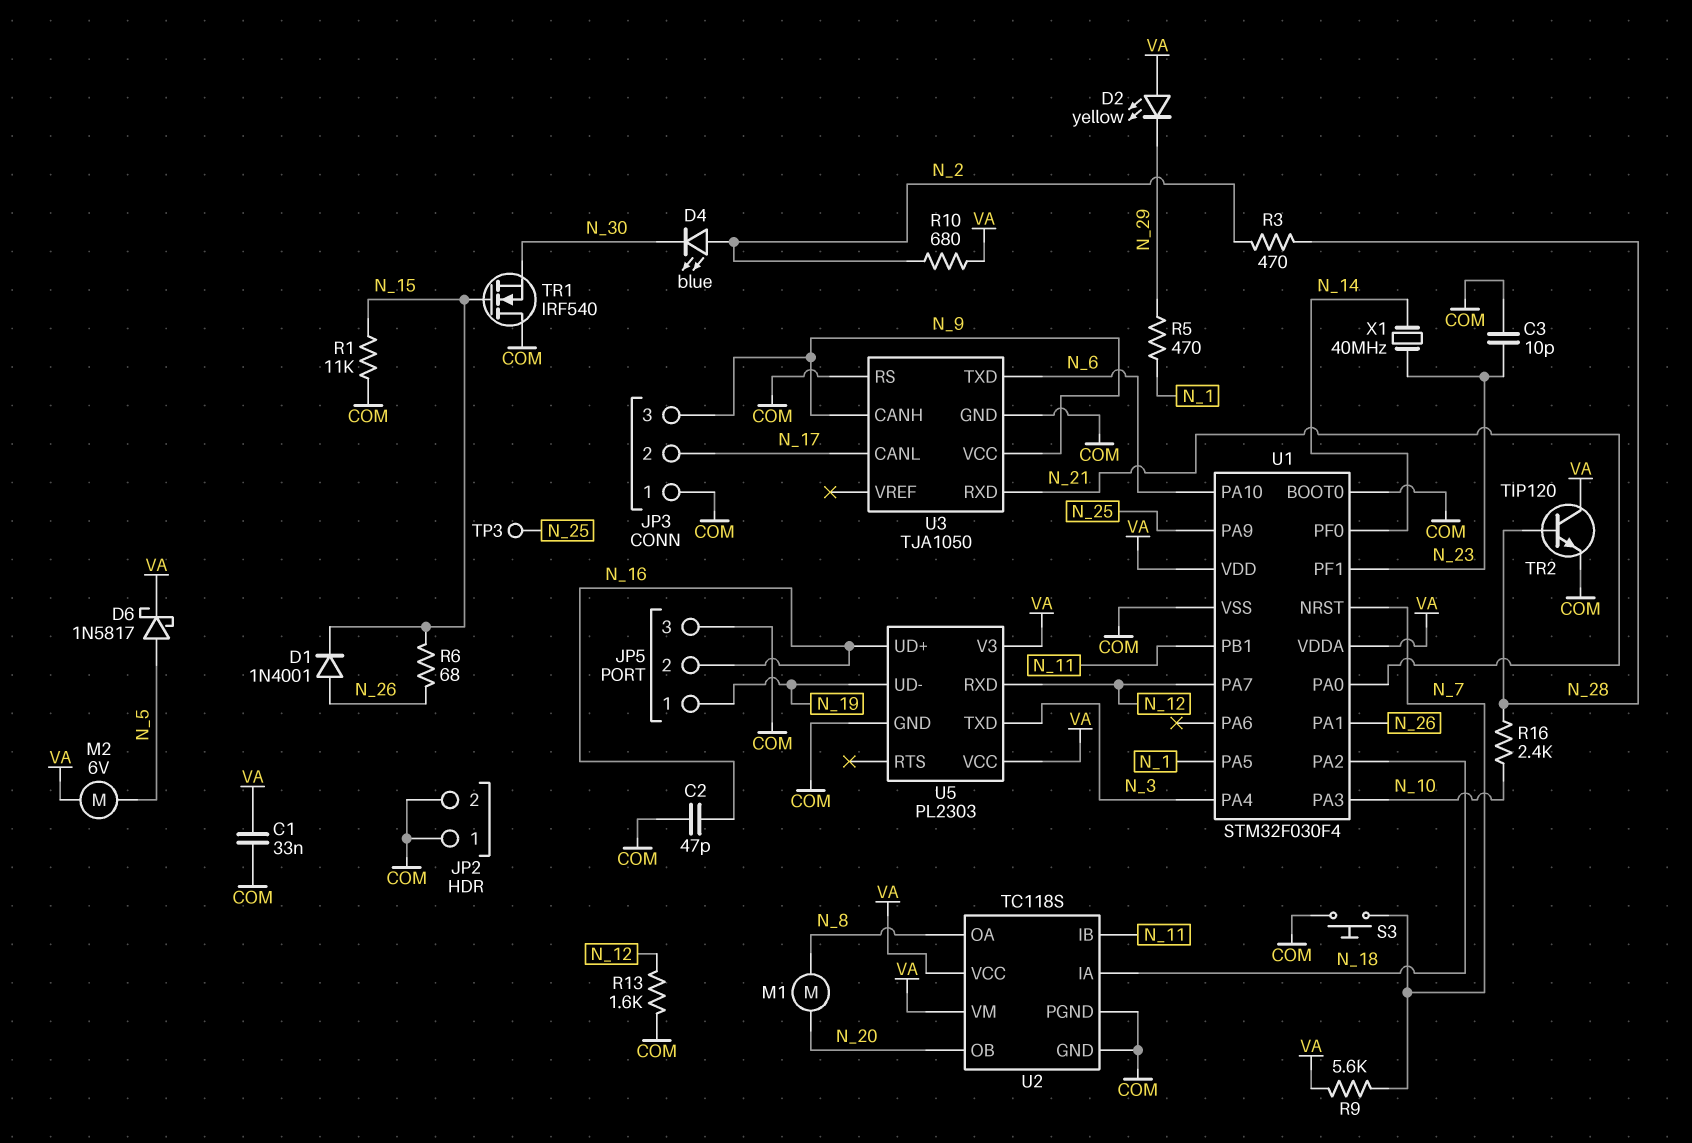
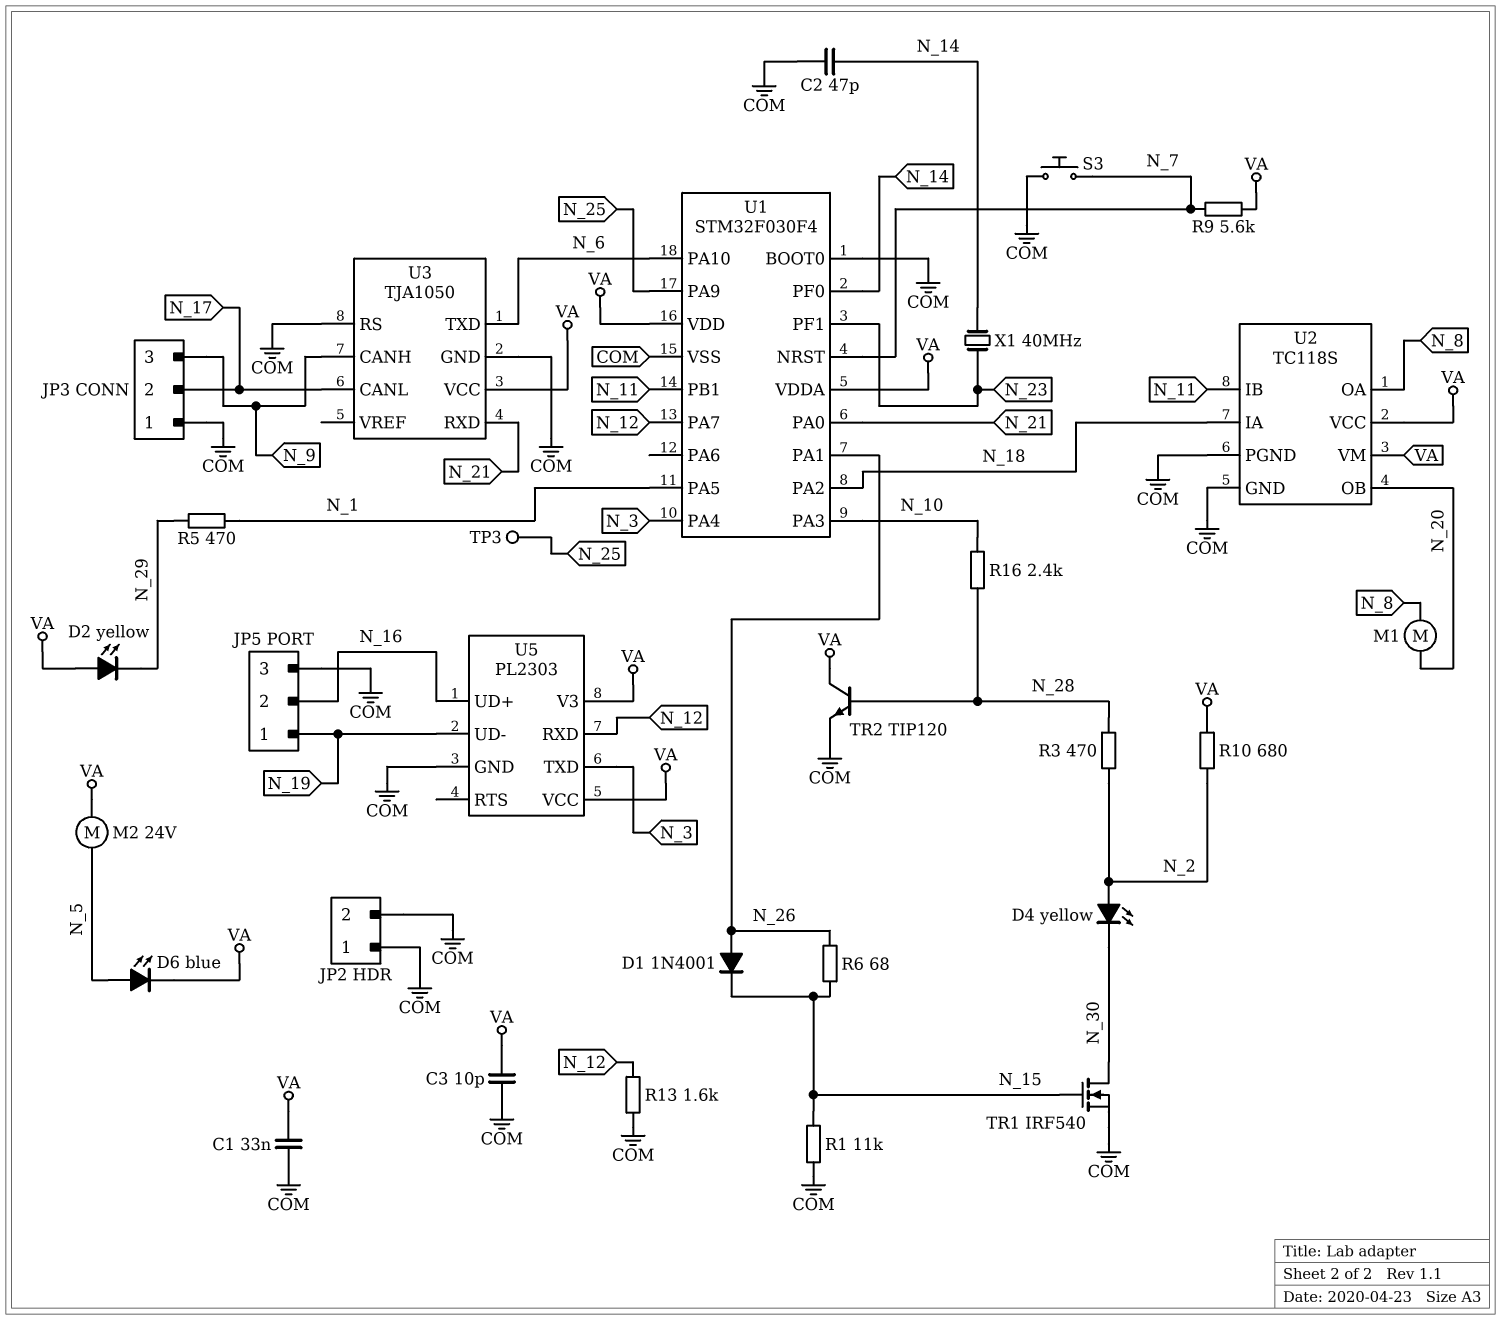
C2: 47pF (COM, N_16) -> 47pF (COM, N_14)
C3: 10pF (COM, N_23) -> 10pF (COM, VA)
D4: LED blue (A N_2, K N_30) -> LED yellow (A N_2, K N_30)
D6: schottky 1N5817 (A N_5, K VA) -> LED blue (A N_5, K VA)
M2: motor 6V (N_5, VA) -> motor 24V (N_5, VA)
TR1: NMOS IRF540 (G N_15, D COM, S N_30) -> NMOS IRF540 (G N_15, D N_30, S COM)
U3 pin VCC: N_9 -> VA

